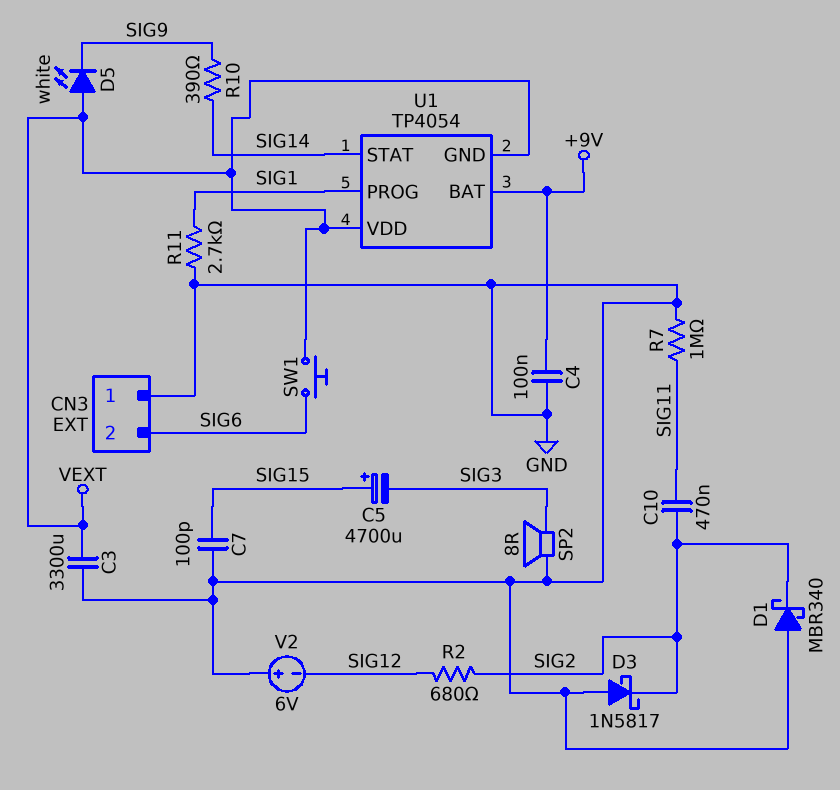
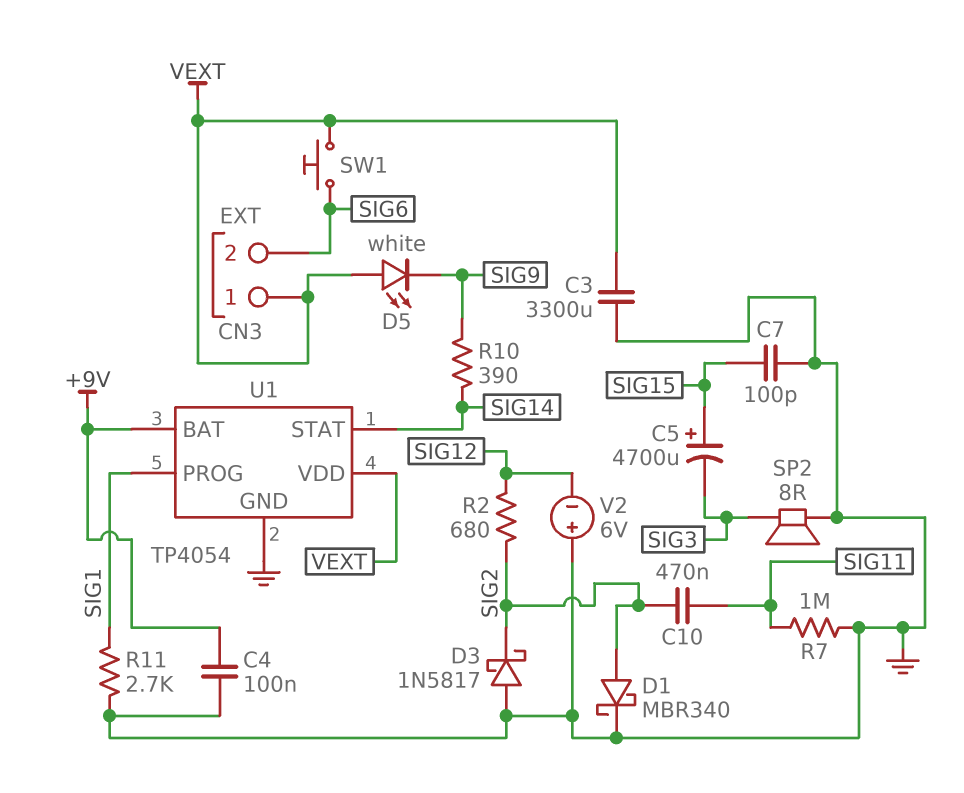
CN3 pin 1: GND -> VEXT
D1: schottky MBR340 (A GND, K SIG2) -> schottky MBR340 (A SIG2, K GND)
U1 pin GND: VEXT -> GND

